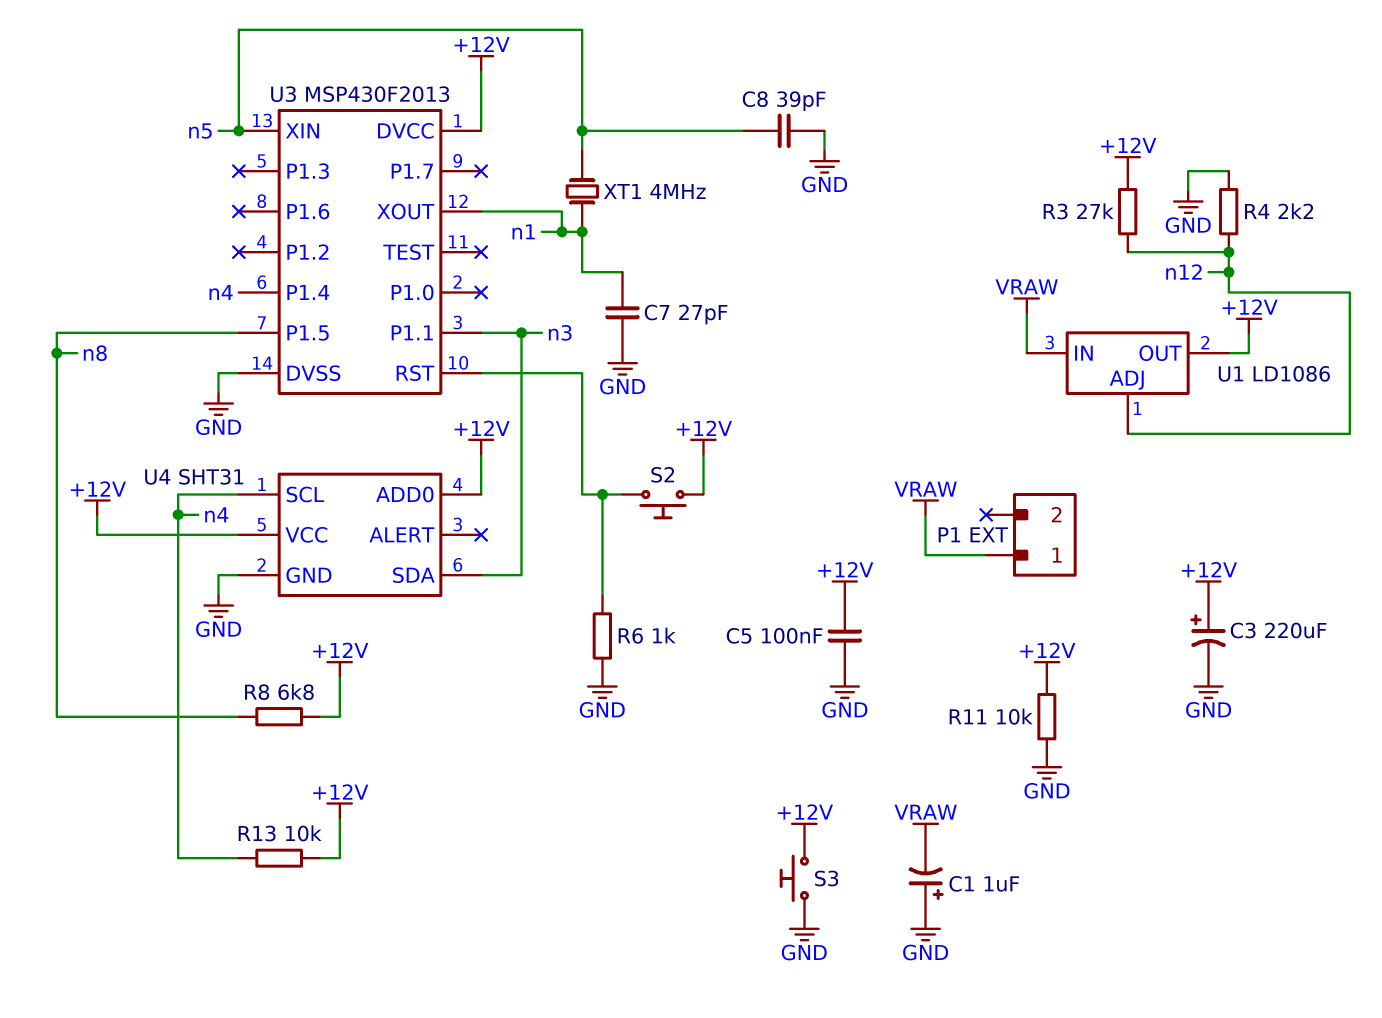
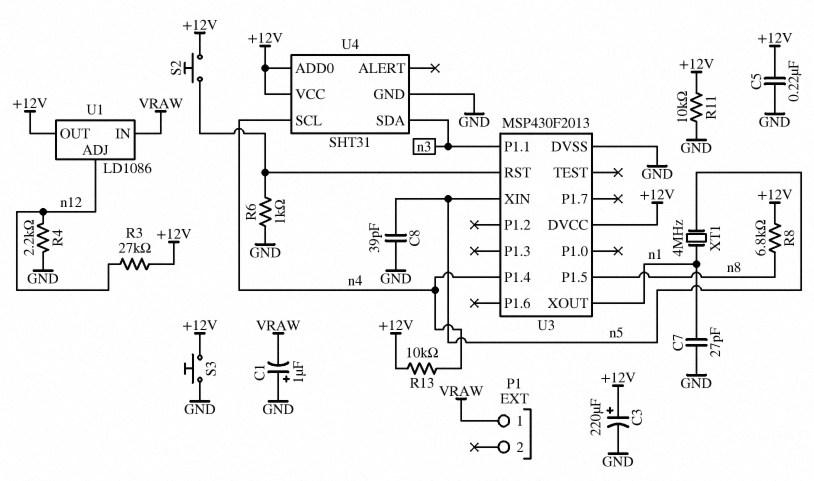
C5: 100nF (+12V, GND) -> 220nF (+12V, GND)

